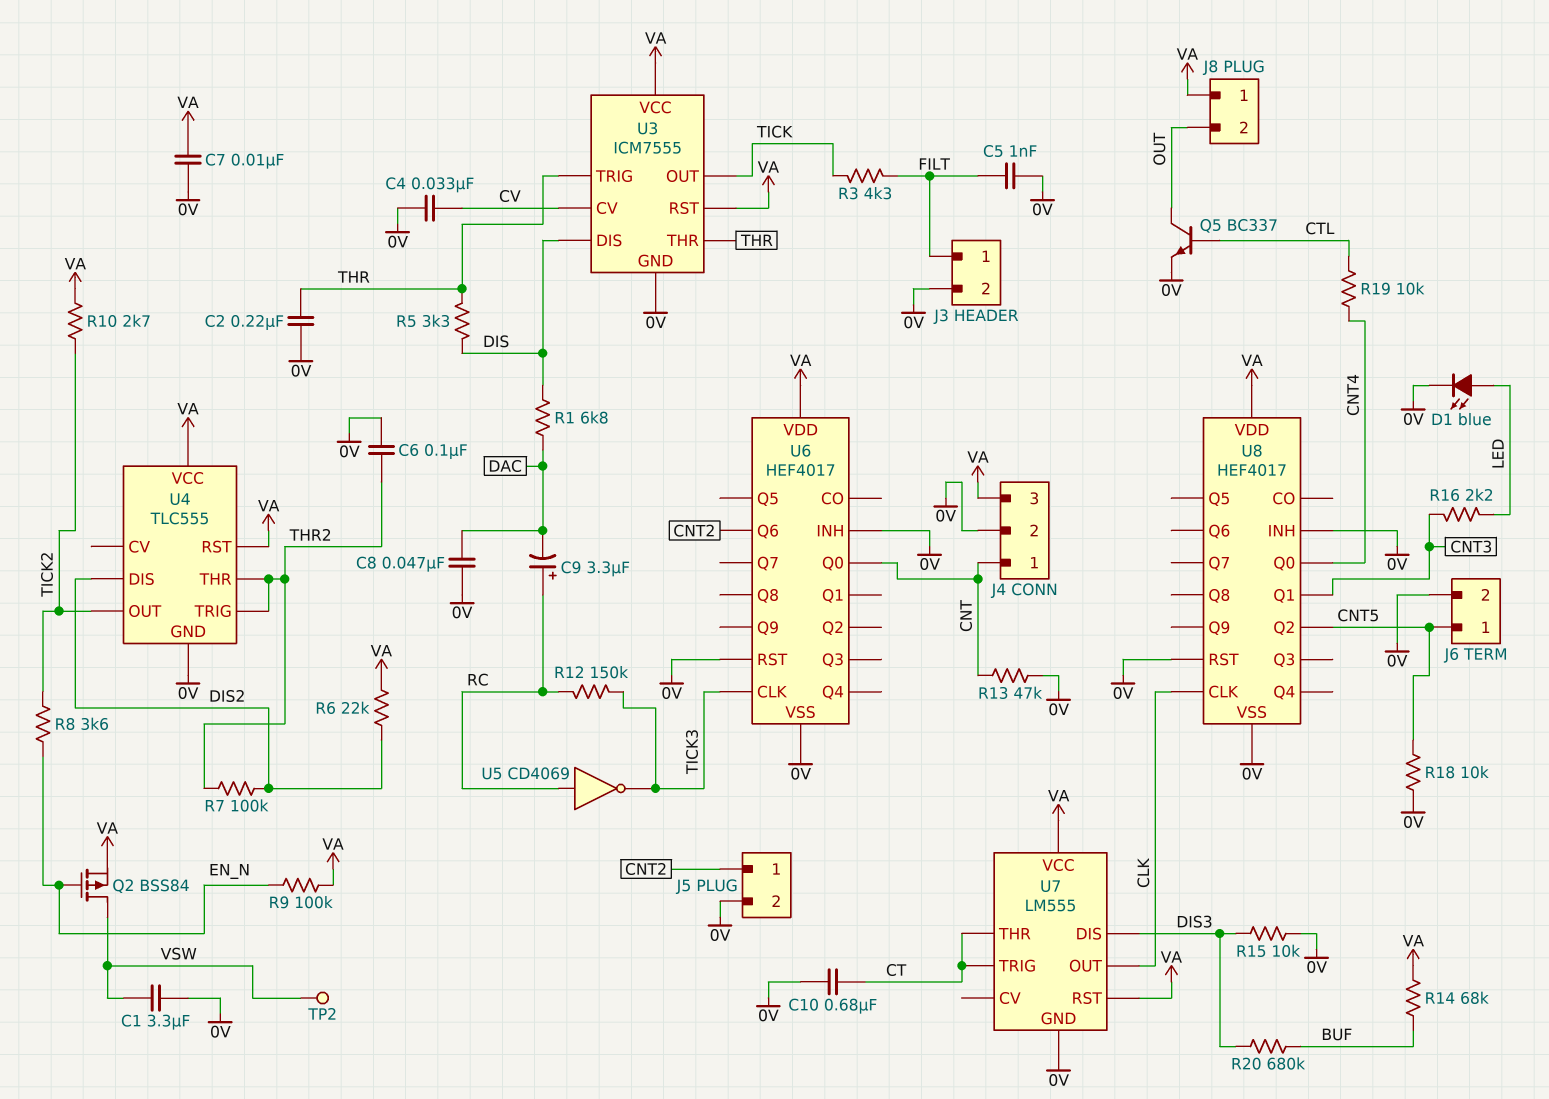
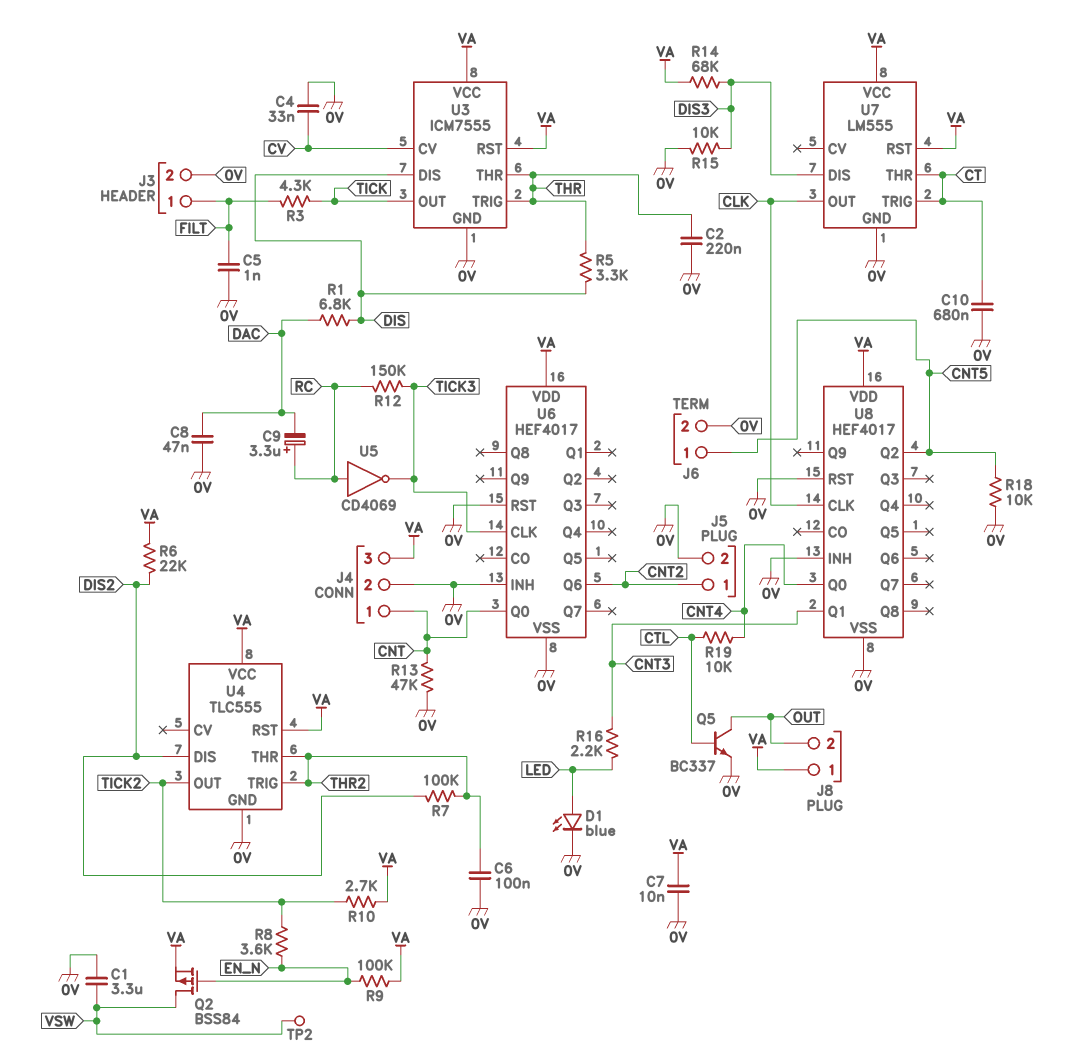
R14: 68k (BUF, VA) -> 68k (DIS3, VA)
R20: 680k (BUF, DIS3) -> none

